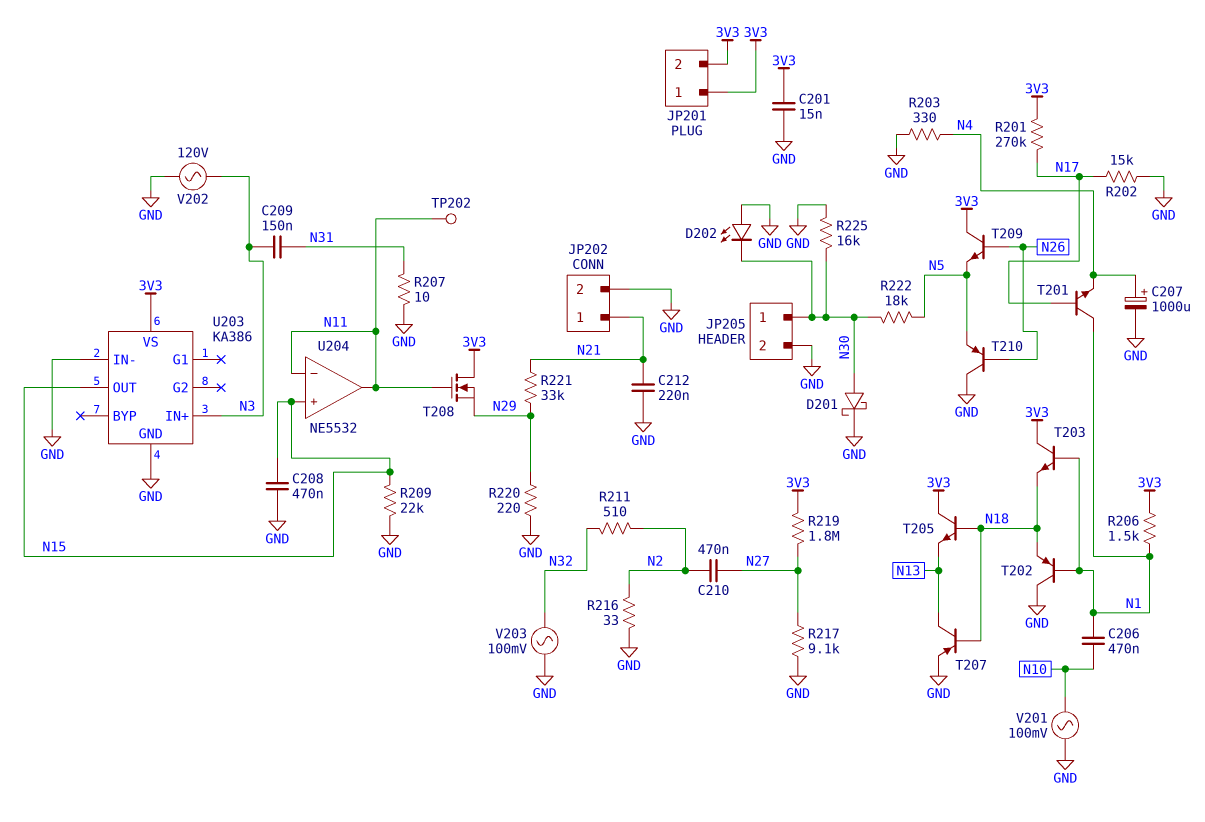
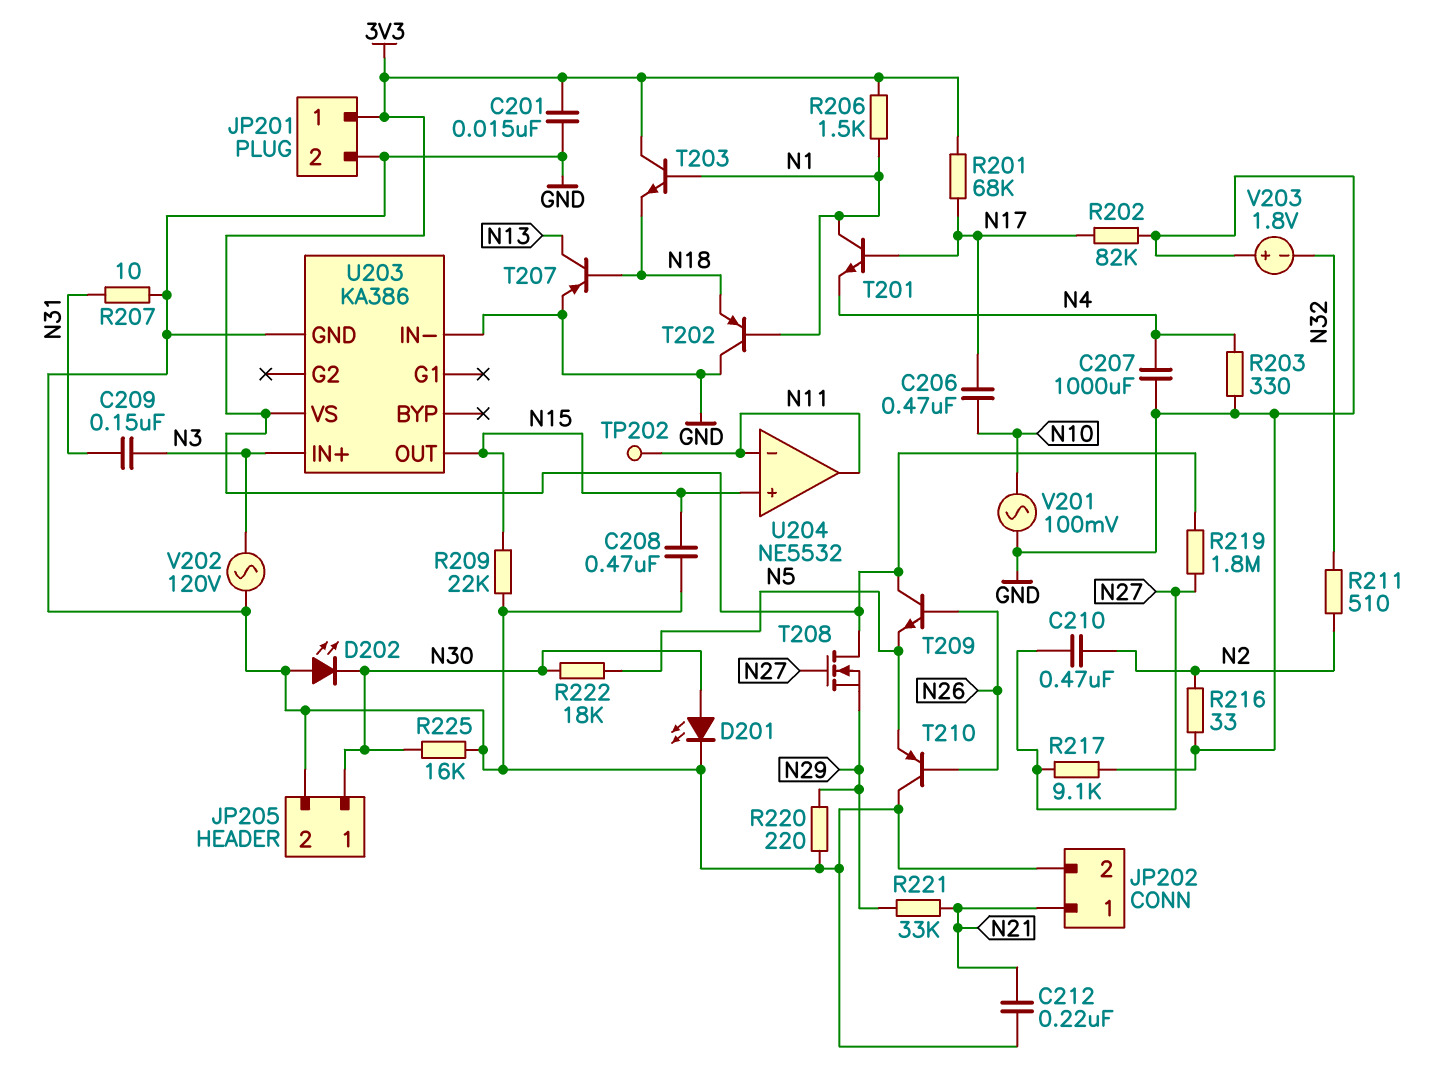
C206: 470nF (N1, N10) -> 470nF (N10, N17)
C207: 1000uF (plus N4, minus GND) -> 1000uF (GND, N4)
D201: schottky (A N30, K GND) -> LED (A N30, K GND)
JP201 pin 2: 3V3 -> GND
R201: 270k (3V3, N17) -> 68k (3V3, N17)
R202: 15k (GND, N17) -> 82k (GND, N17)
T205: NPN (B N18, C 3V3, E N13) -> none
T208: NMOS (G N11, D 3V3, S N29) -> NMOS (G N27, D 3V3, S N29)
V203: AC 100mV (GND, N32) -> 1.8V (plus GND, minus N32)

